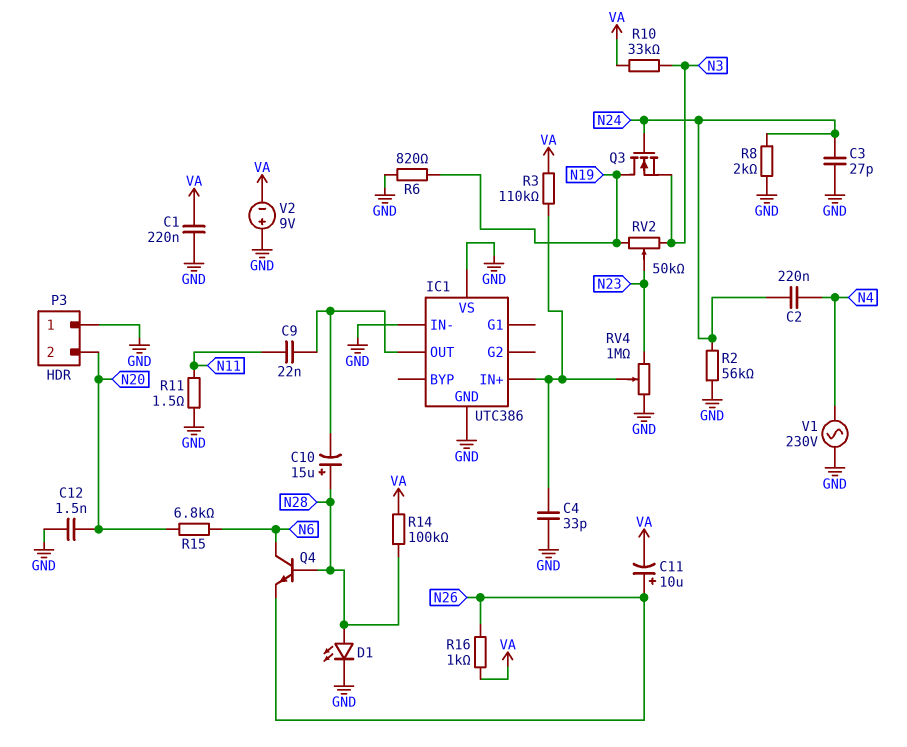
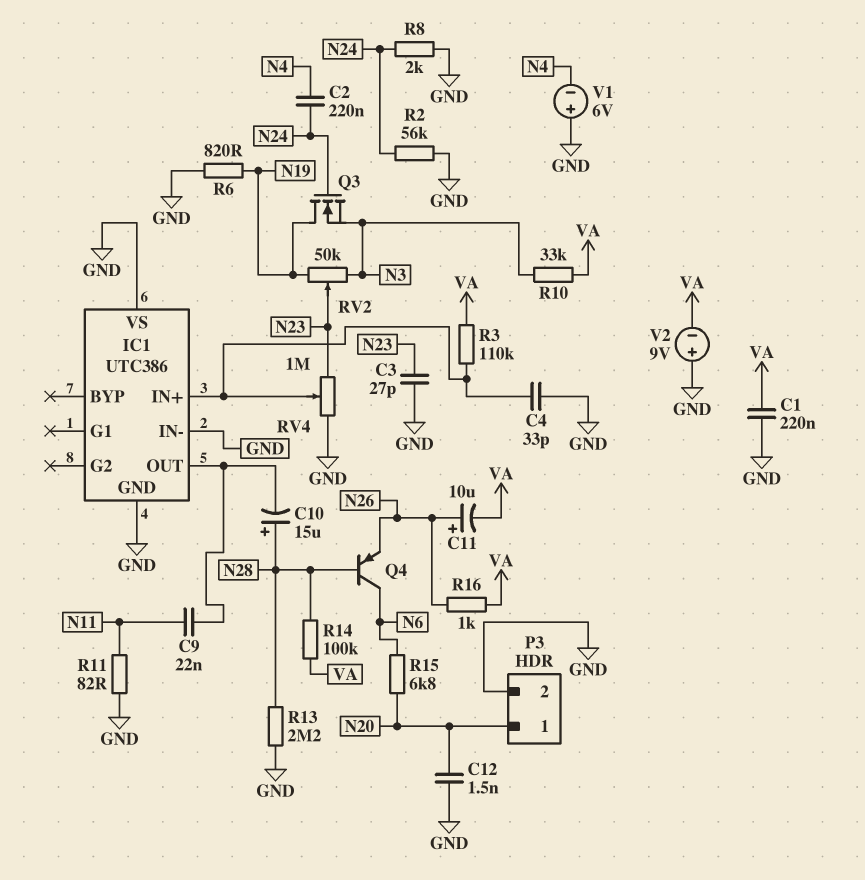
C3: 27pF (GND, N24) -> 27pF (GND, N23)
D1: LED (A N28, K GND) -> none
P3 pin 1: GND -> N20
P3 pin 2: N20 -> GND
Q4: NPN (B N28, C N6, E N26) -> PNP (B N28, C N6, E N26)
R11: 1.5 (GND, N11) -> 82 (GND, N11)
R13: none -> 2.2M (GND, N28)
V1: AC 230V (GND, N4) -> 6V (plus GND, minus N4)

